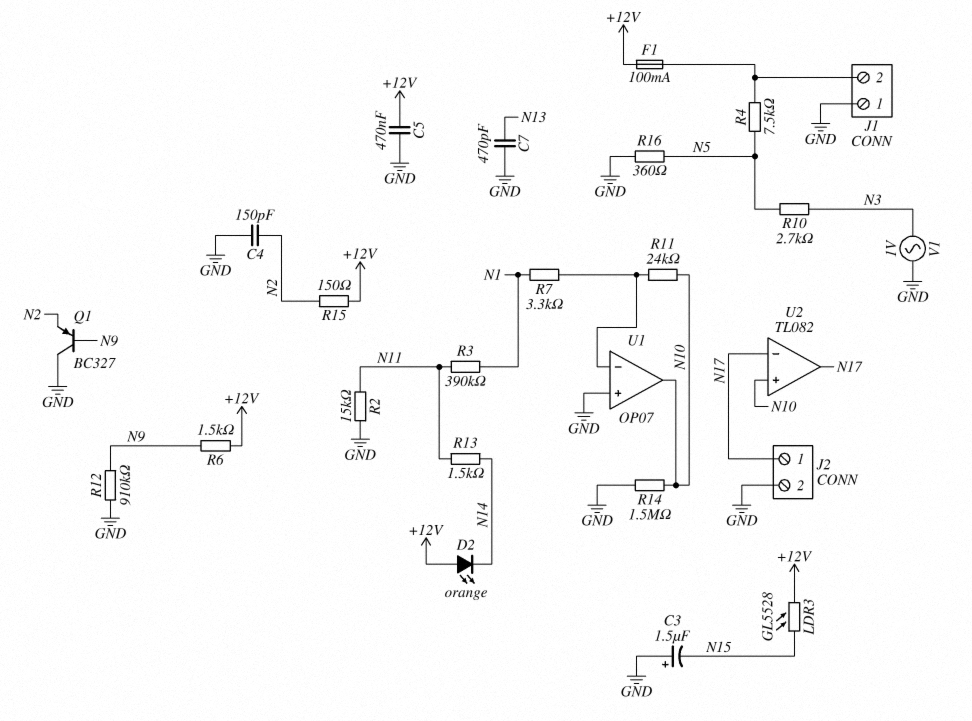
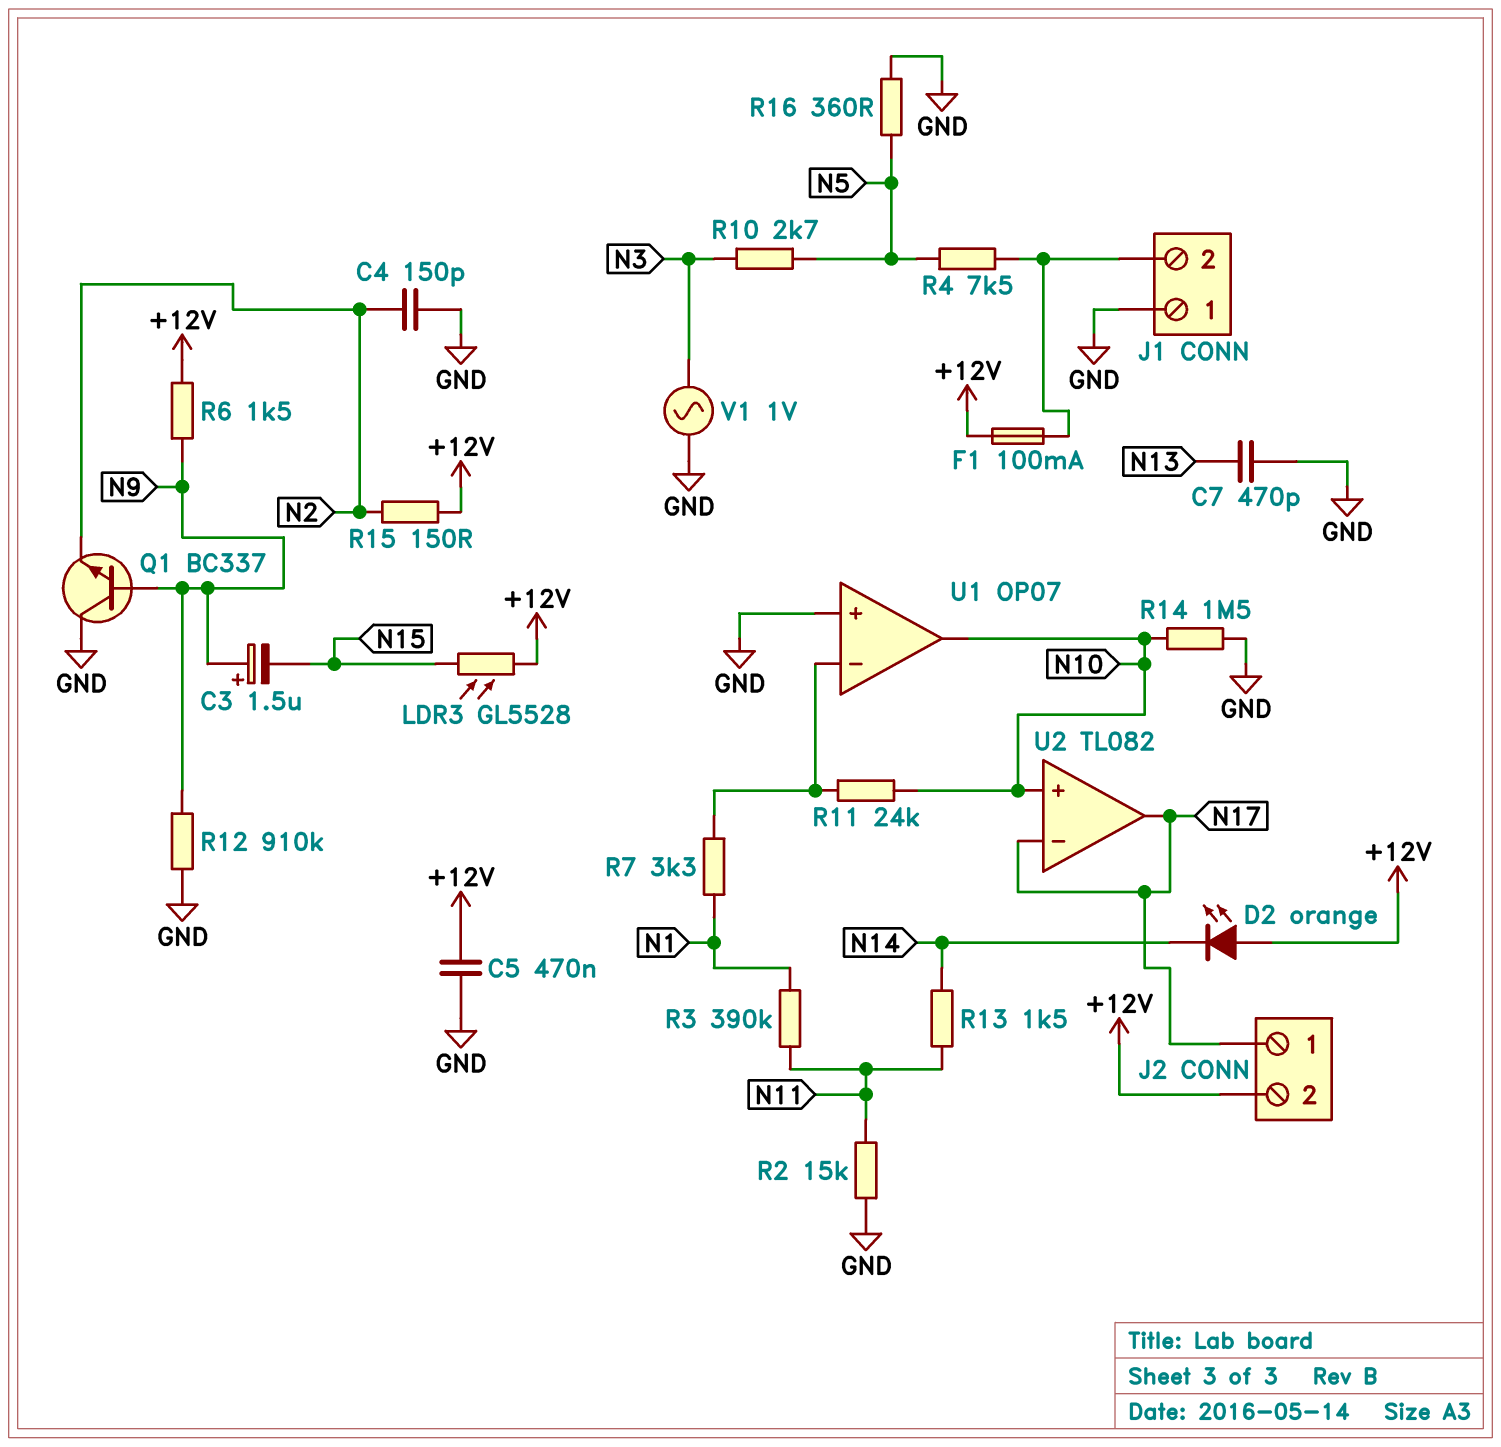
C3: 1.5uF (plus GND, minus N15) -> 1.5uF (plus N9, minus N15)
J2 pin 2: GND -> +12V
Q1: PNP BC327 (B N9, C GND, E N2) -> NPN BC337 (B N9, C GND, E N2)

